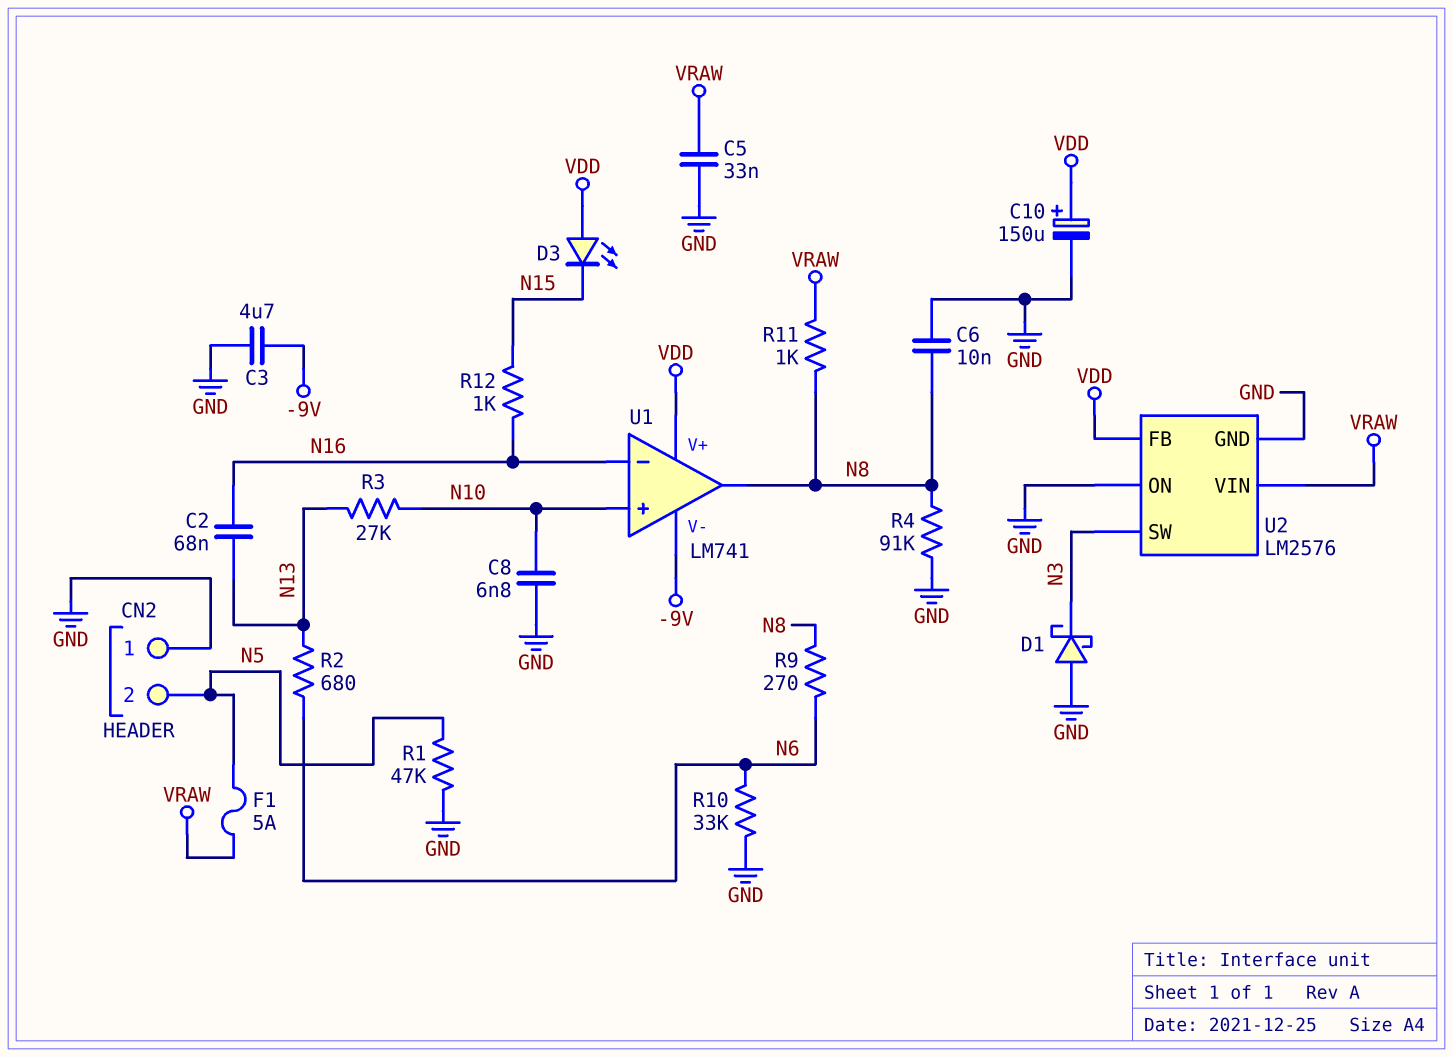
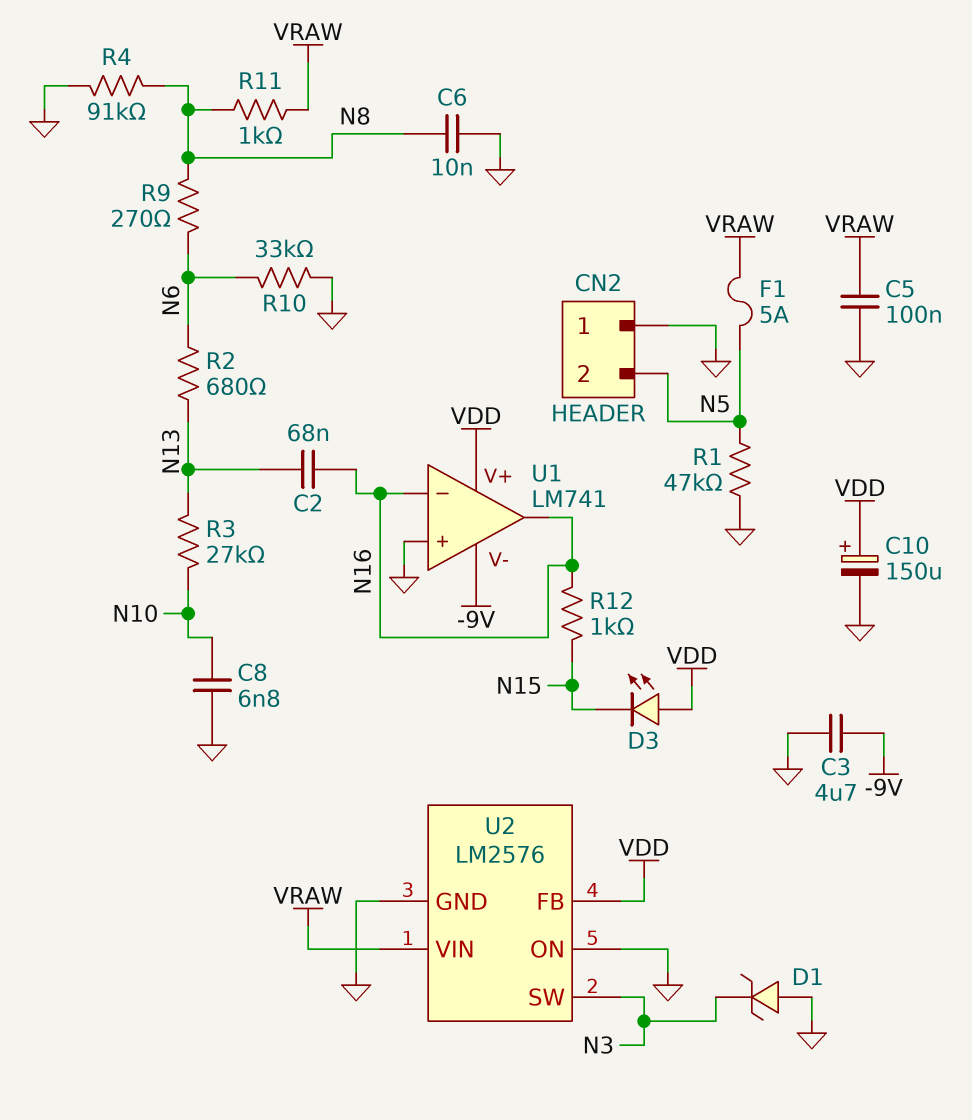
C5: 33nF (GND, VRAW) -> 100nF (GND, VRAW)
D1: schottky (A GND, K N3) -> zener (A GND, K N3)
U1 pin in+: N10 -> GND
U1 pin out: N8 -> N16

